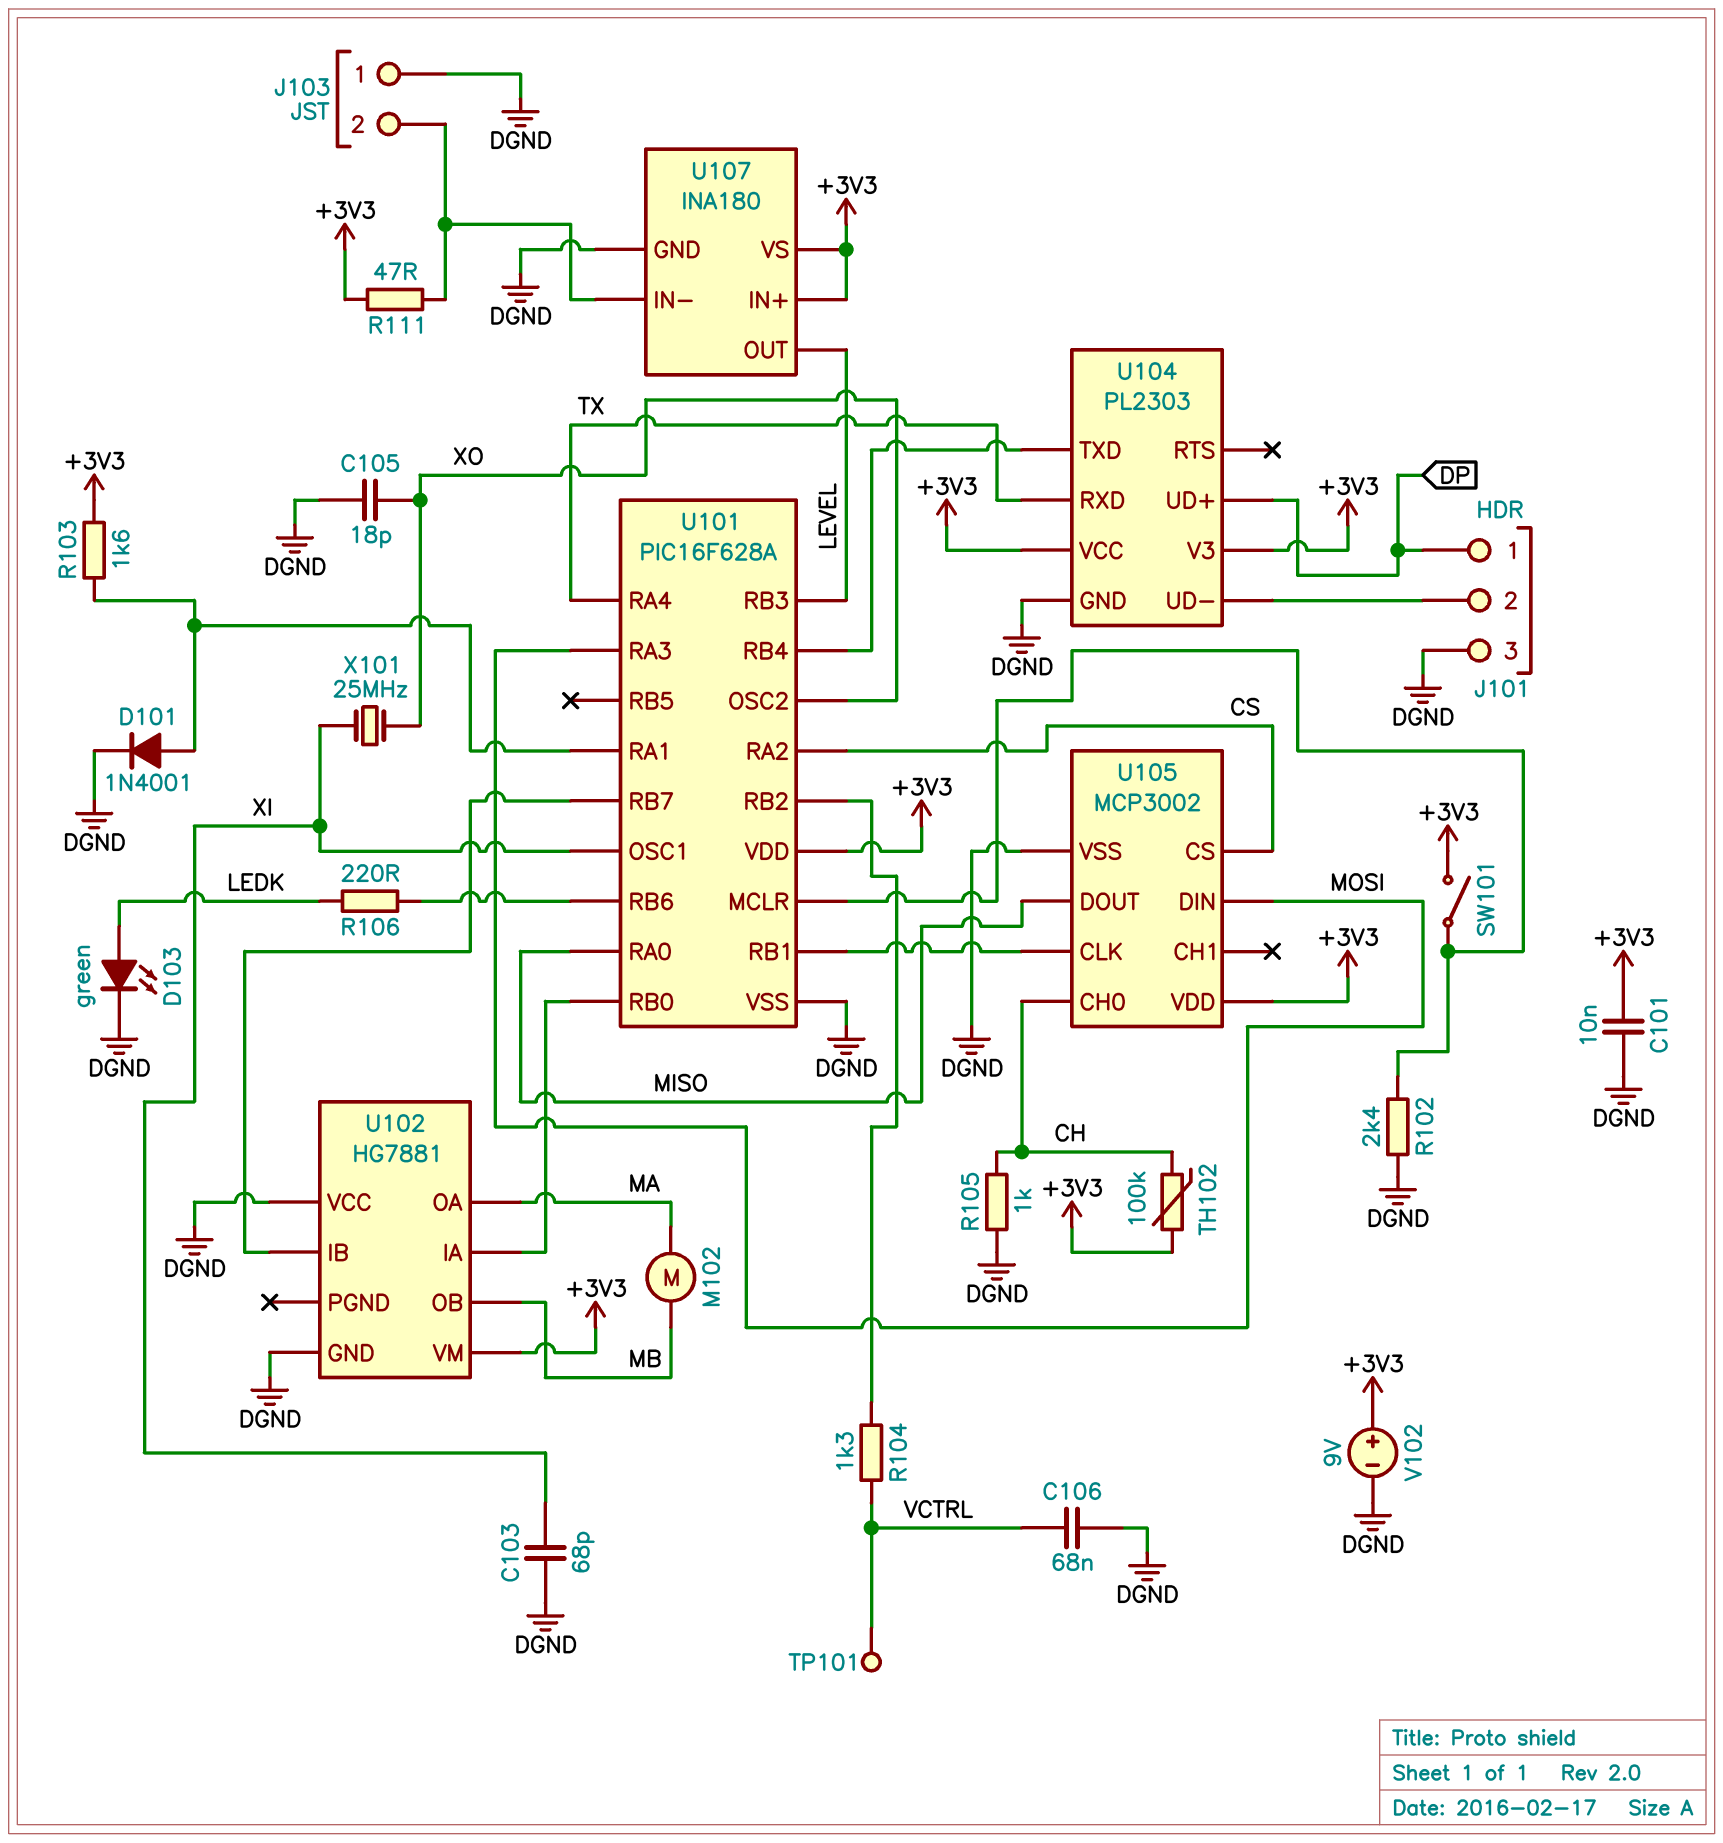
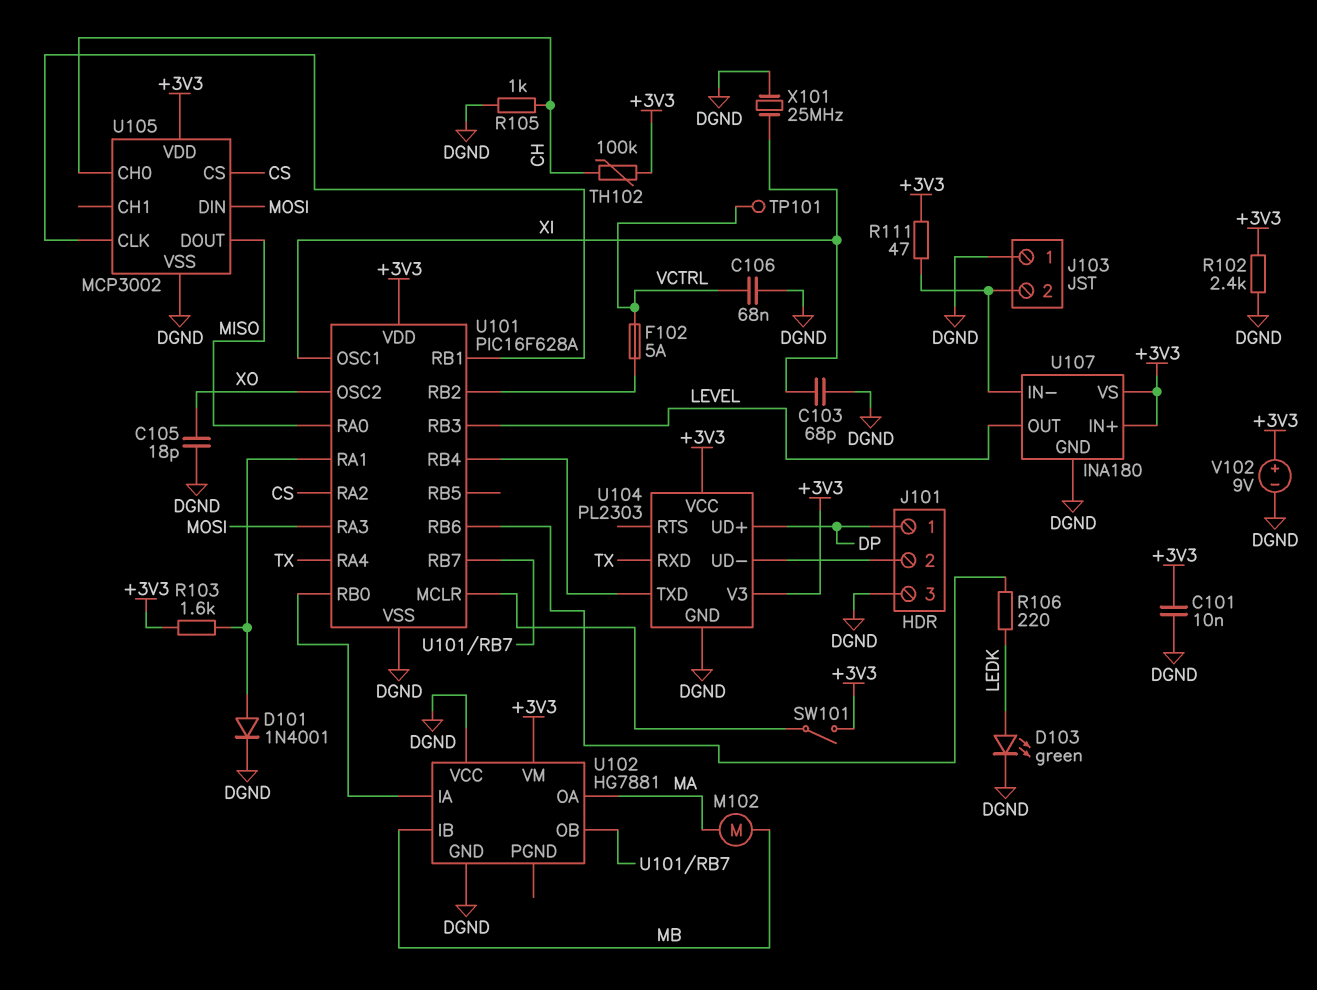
F102: none -> 5A (U101/RB2, VCTRL)
R102: 2.4k (DGND, U101/MCLR) -> 2.4k (+3V3, DGND)
R104: 1.3k (U101/RB2, VCTRL) -> none
U102 pin IB: U101/RB7 -> MB
U102 pin OB: MB -> U101/RB7
X101: 25MHz (XI, XO) -> 25MHz (DGND, XI)

